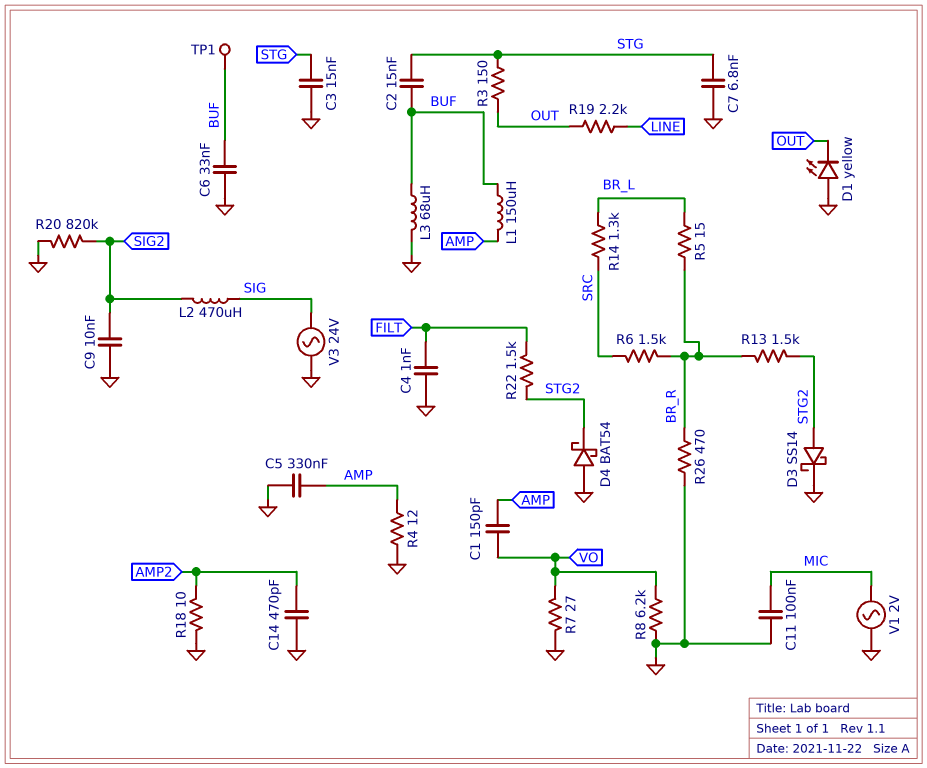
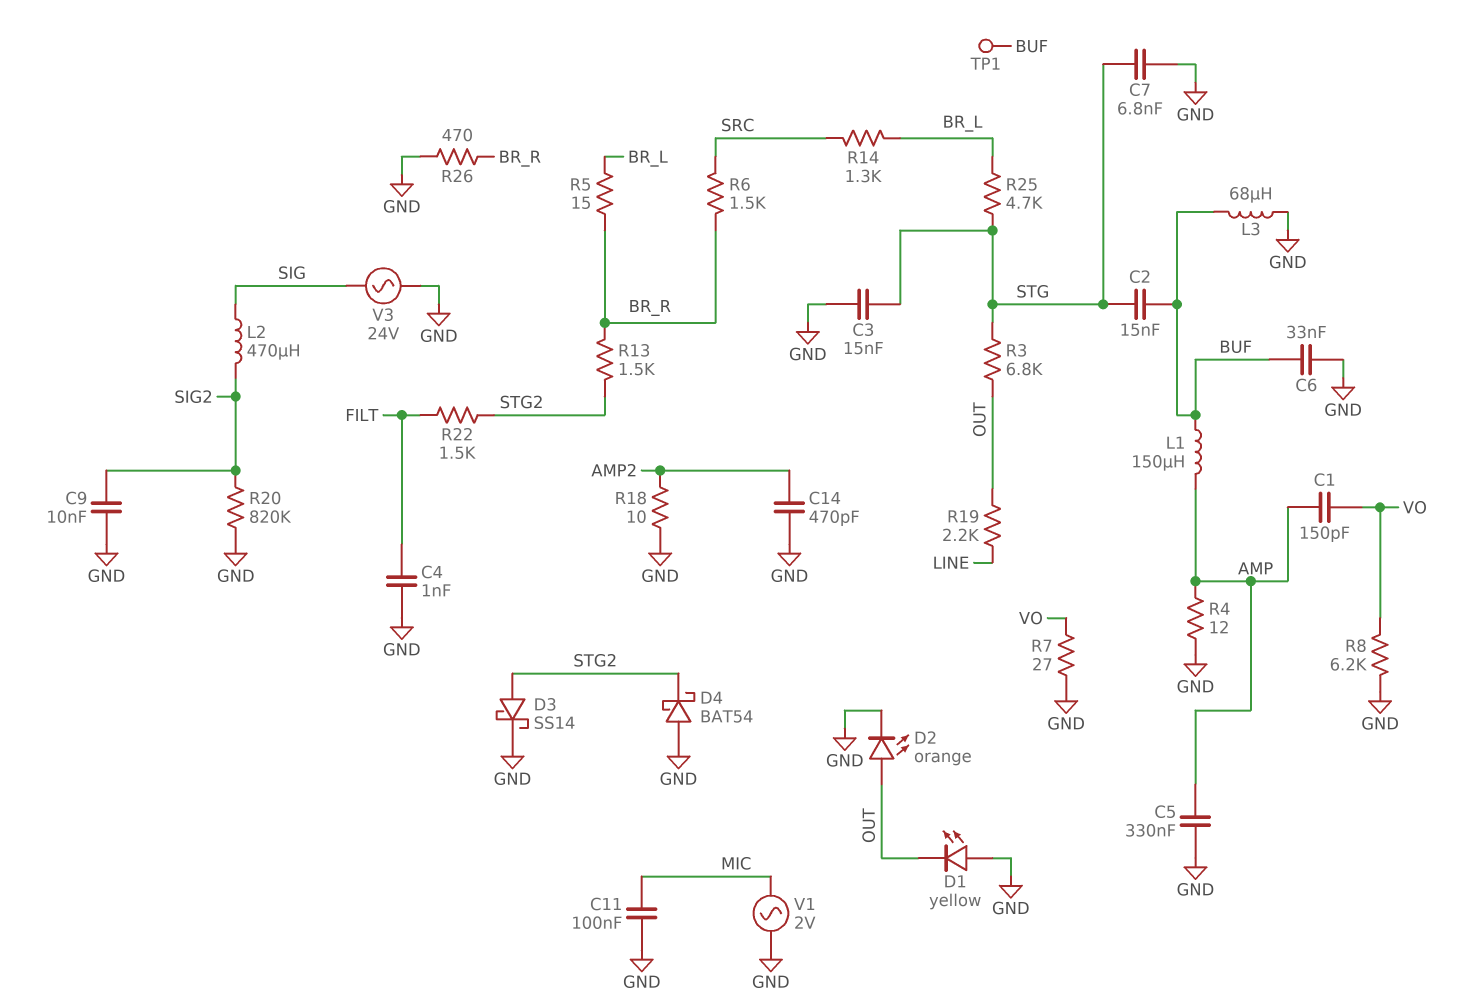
D2: none -> LED orange (A OUT, K GND)
R3: 150 (OUT, STG) -> 6.8k (OUT, STG)
R25: none -> 4.7k (BR_L, STG)

